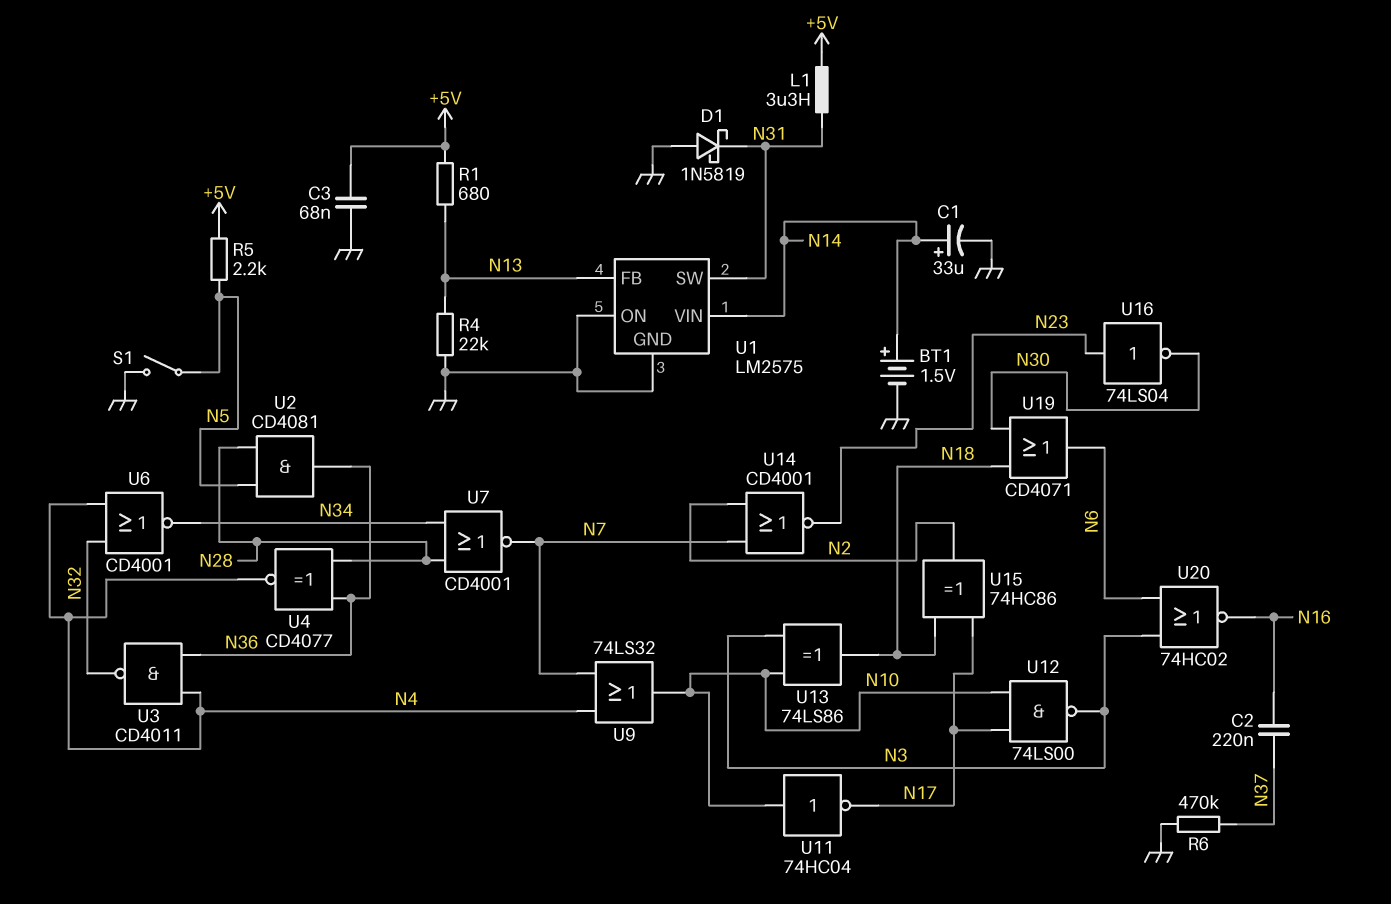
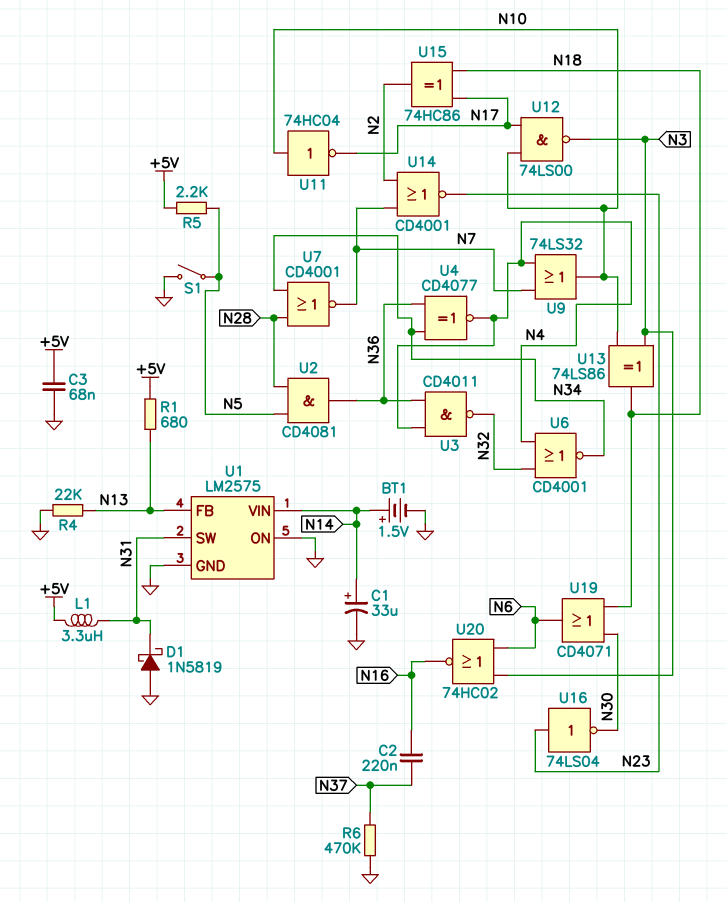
U4: XNOR CD4077 (in N28, in N36, out N4) -> XNOR CD4077 (in N34, in N36, out N4)

